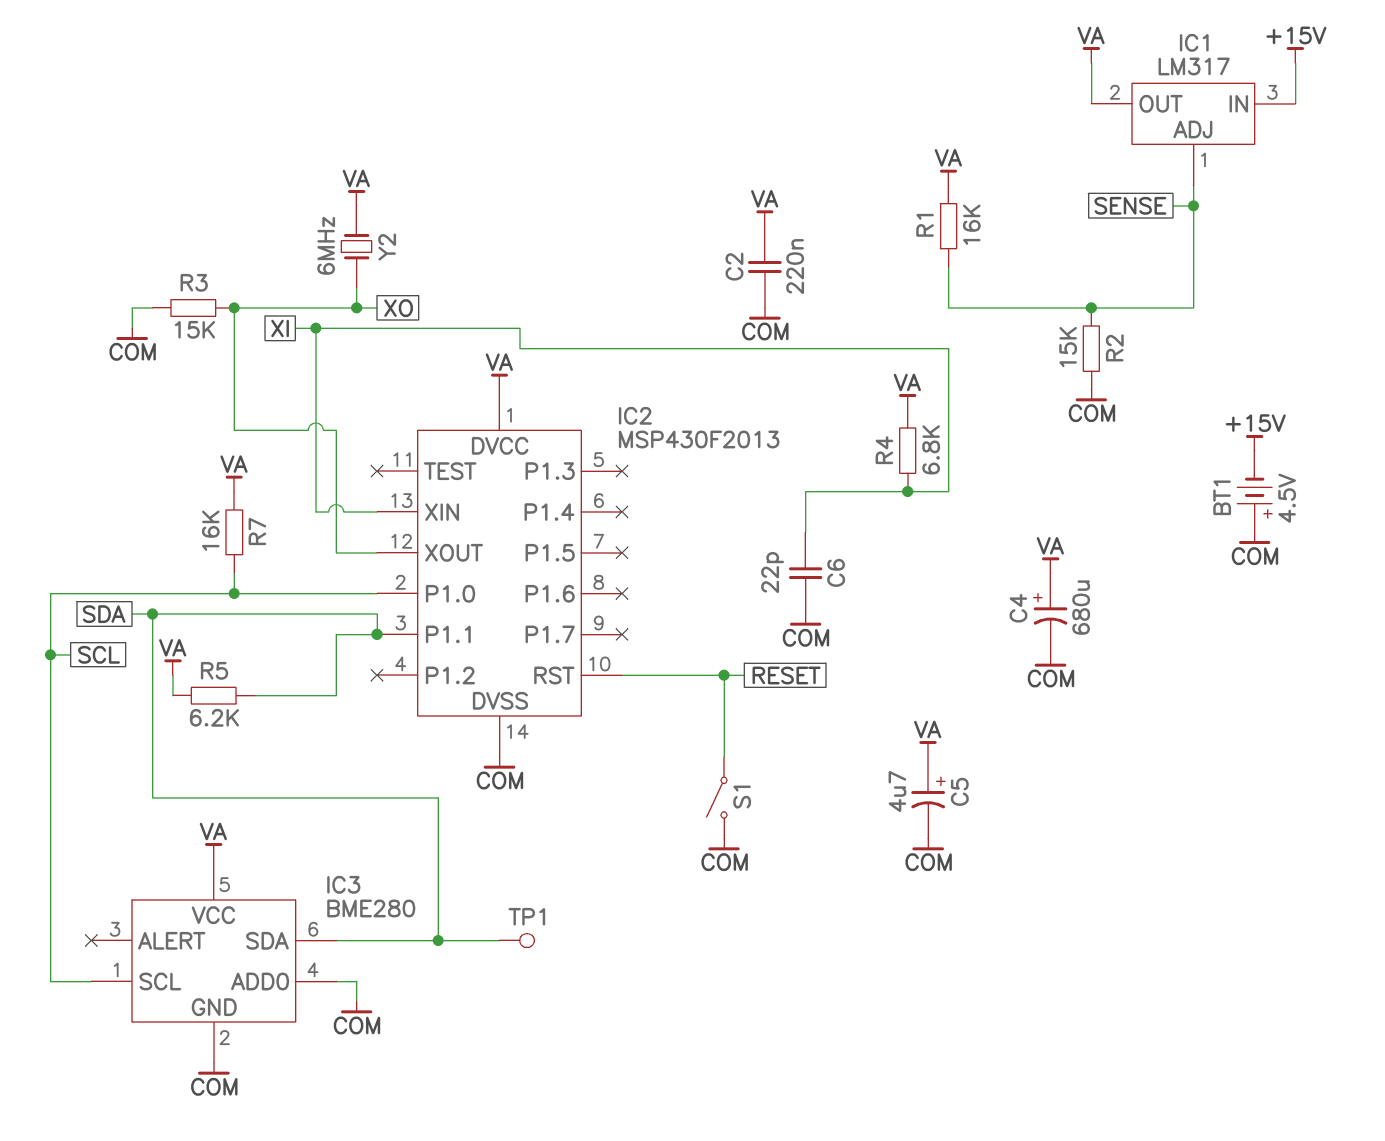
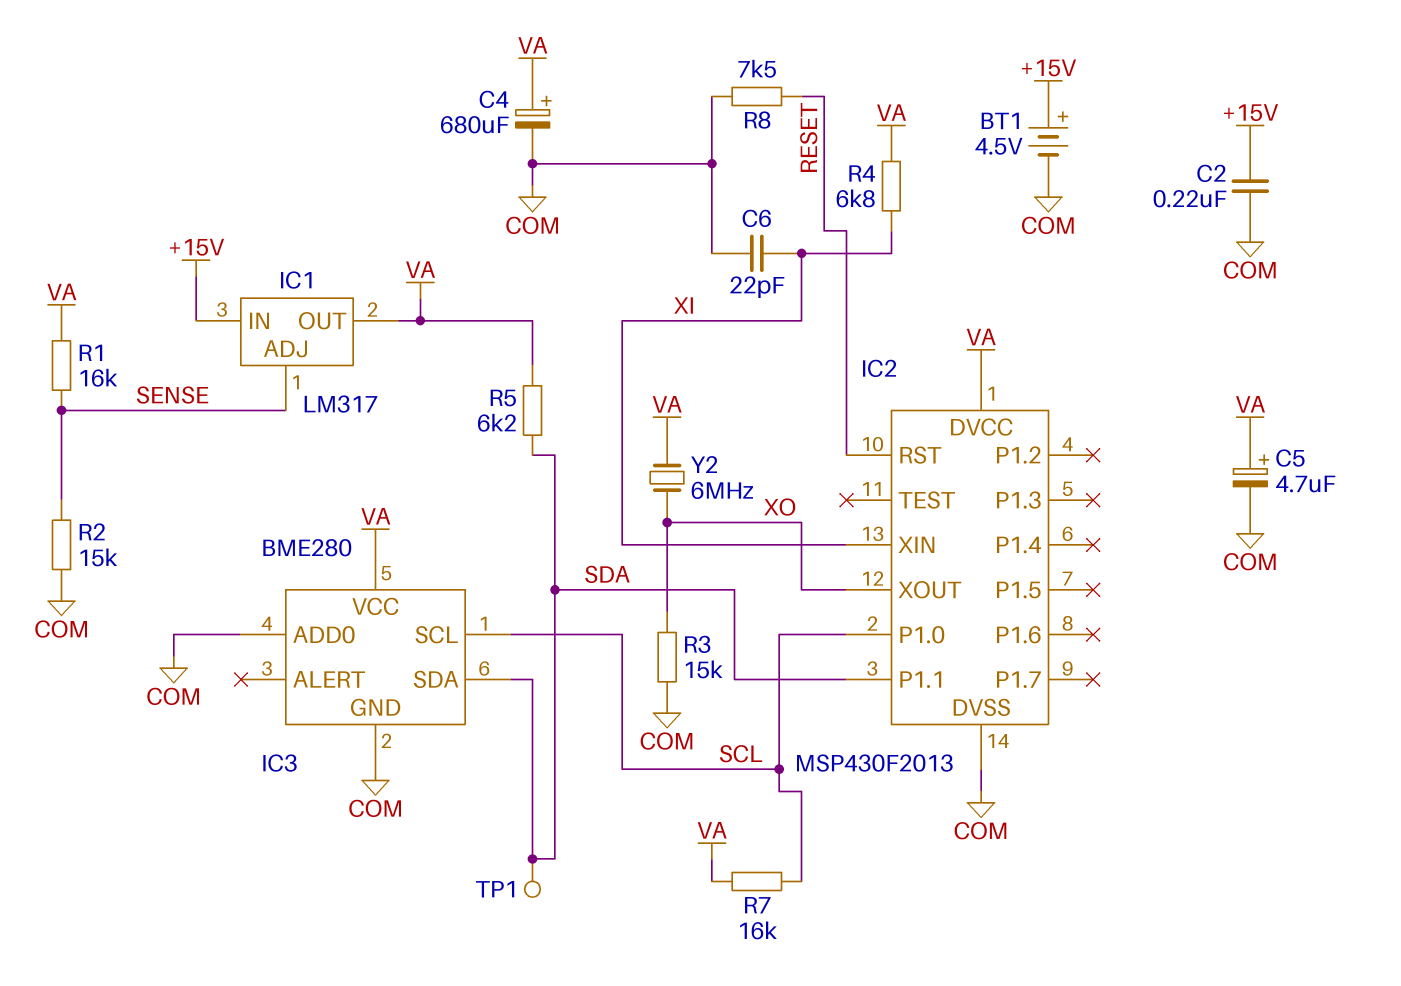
BT1: 4.5V (plus COM, minus +15V) -> 4.5V (plus +15V, minus COM)
C2: 220nF (COM, VA) -> 220nF (+15V, COM)
R8: none -> 7.5k (COM, RESET)
S1: switch (COM, RESET) -> none

